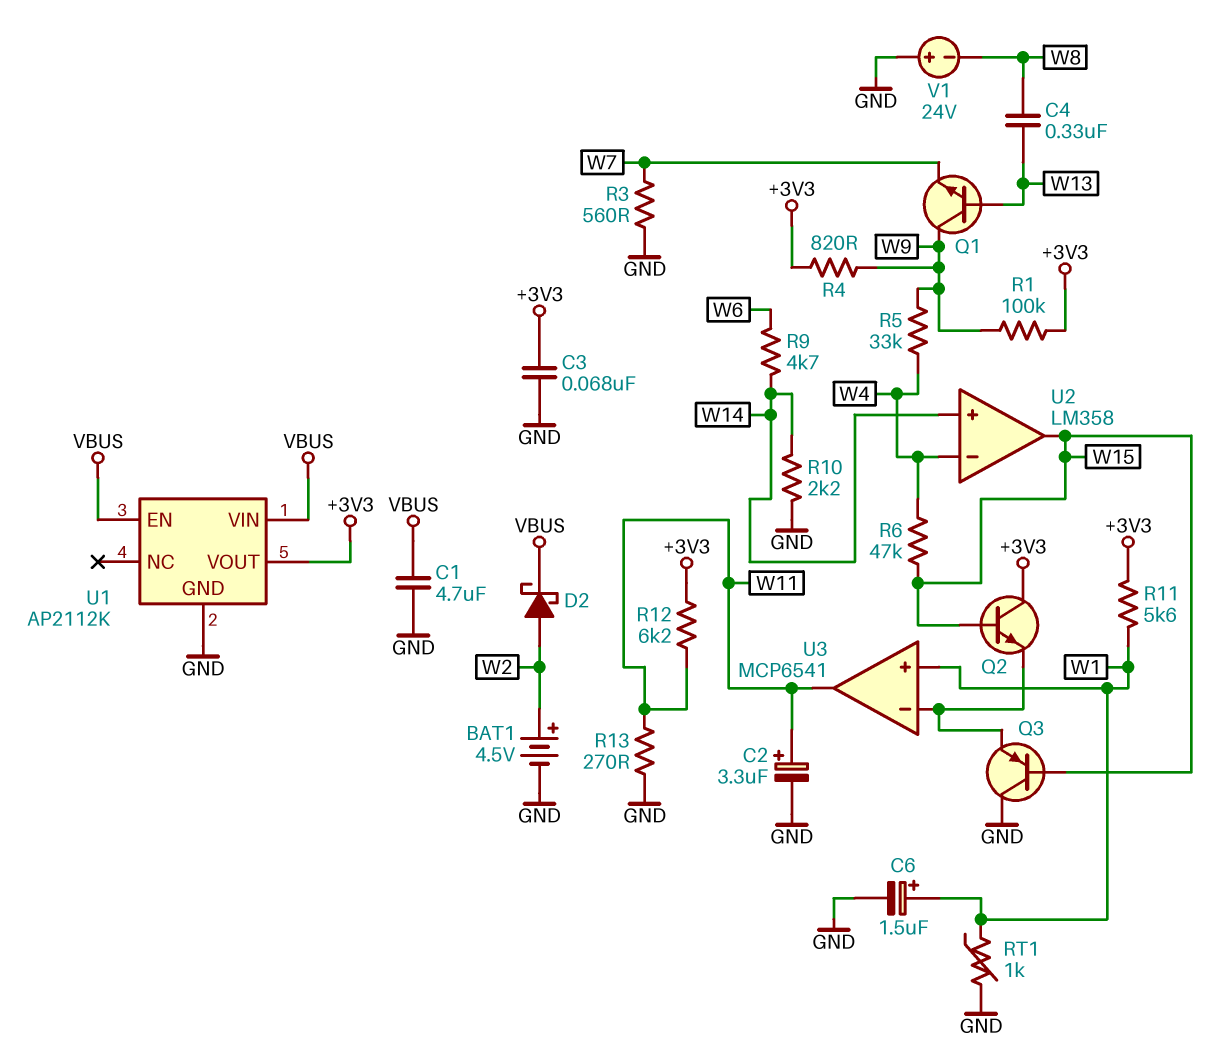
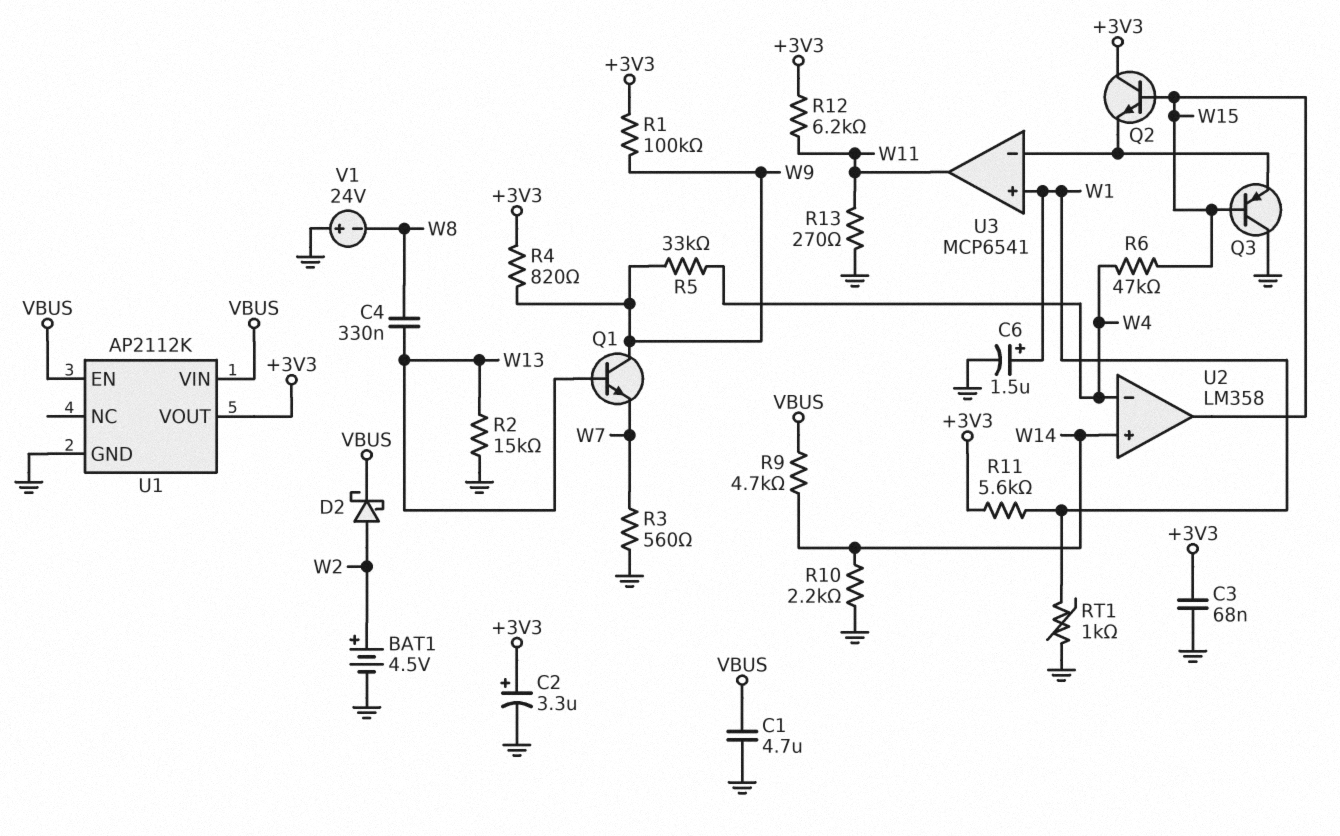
C2: 3.3uF (plus W11, minus GND) -> 3.3uF (plus +3V3, minus GND)
R2: none -> 15k (GND, W13)
R9: 4.7k (W6, W14) -> 4.7k (VBUS, W14)

